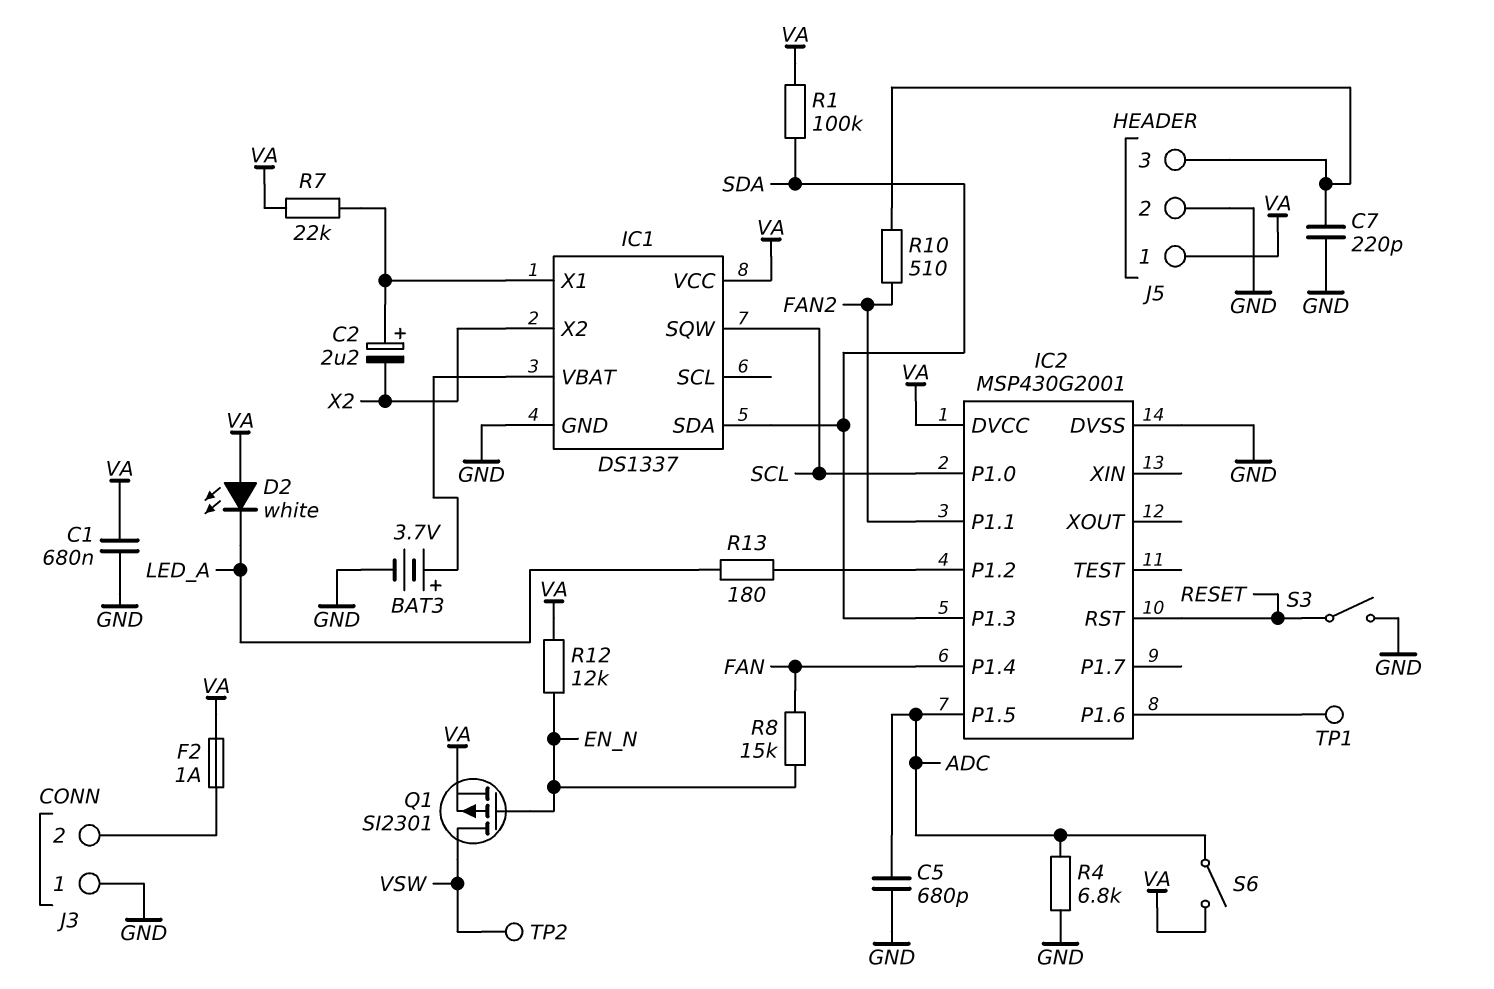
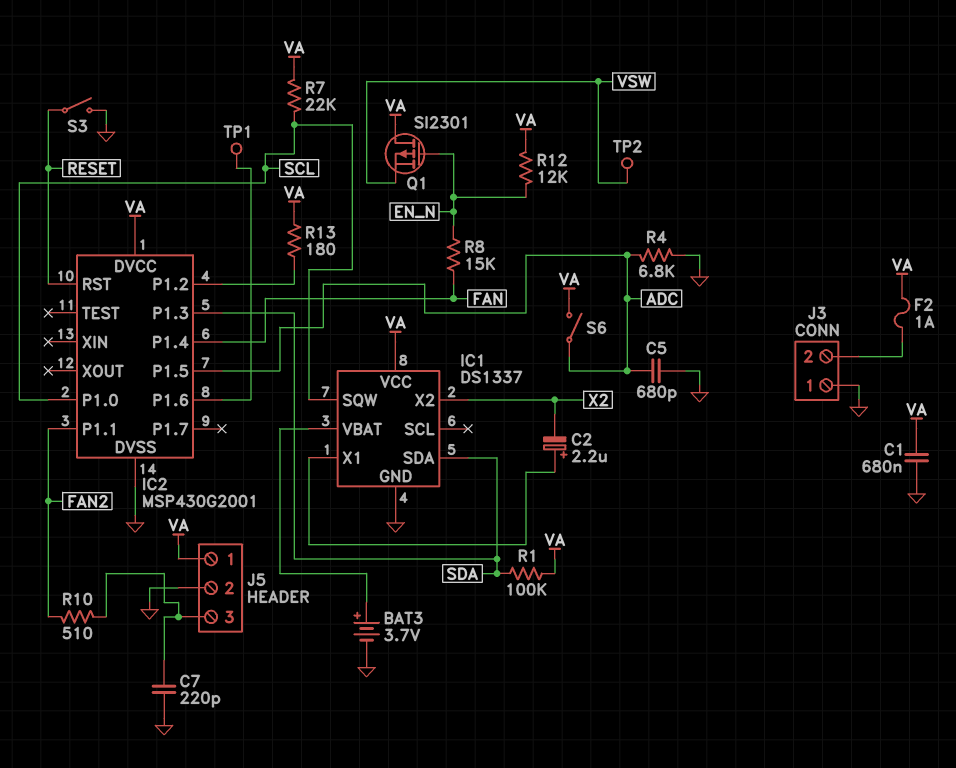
D2: LED white (A VA, K LED_A) -> none
Q1: PMOS SI2301 (G EN_N, D VSW, S VA) -> PMOS SI2301 (G EN_N, D VA, S VSW)
R7: 22k (IC1/X1, VA) -> 22k (SCL, VA)
R13: 180 (IC2/P1.2, LED_A) -> 180 (IC2/P1.2, VA)

